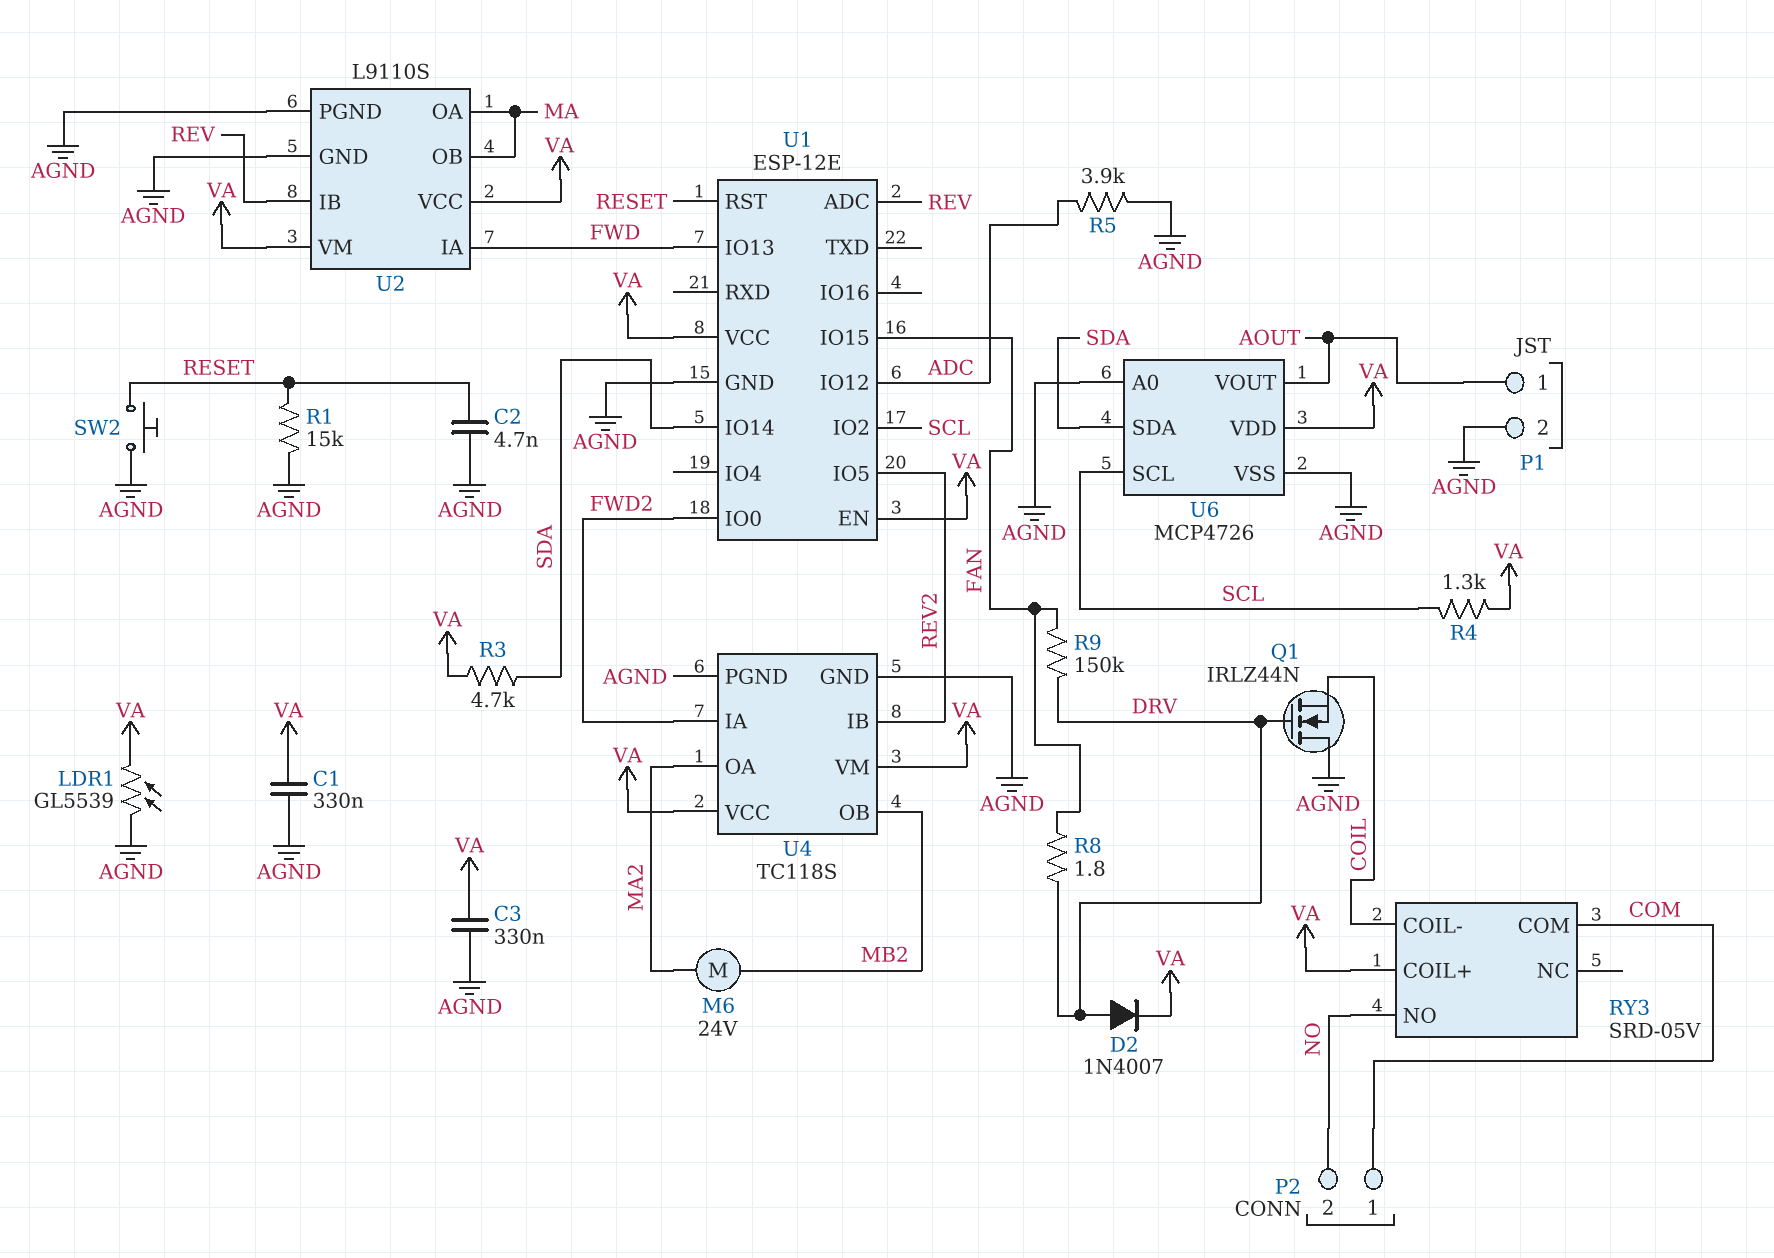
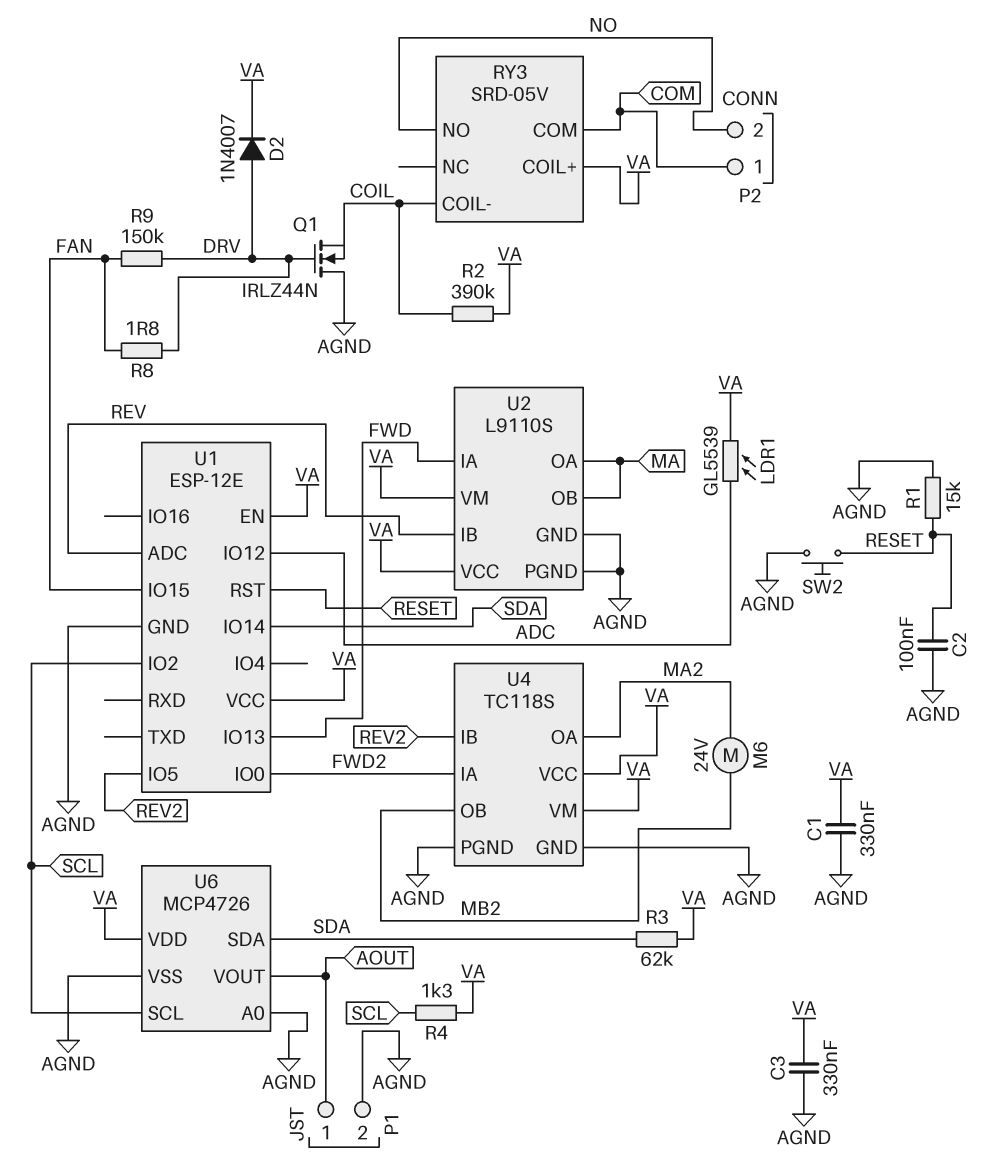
C2: 4.7nF (AGND, RESET) -> 100nF (AGND, RESET)
LDR1: GL5539 (AGND, VA) -> GL5539 (ADC, VA)
R2: none -> 390k (COIL, VA)
R3: 4.7k (SDA, VA) -> 62k (SDA, VA)
R5: 3.9k (ADC, AGND) -> none

